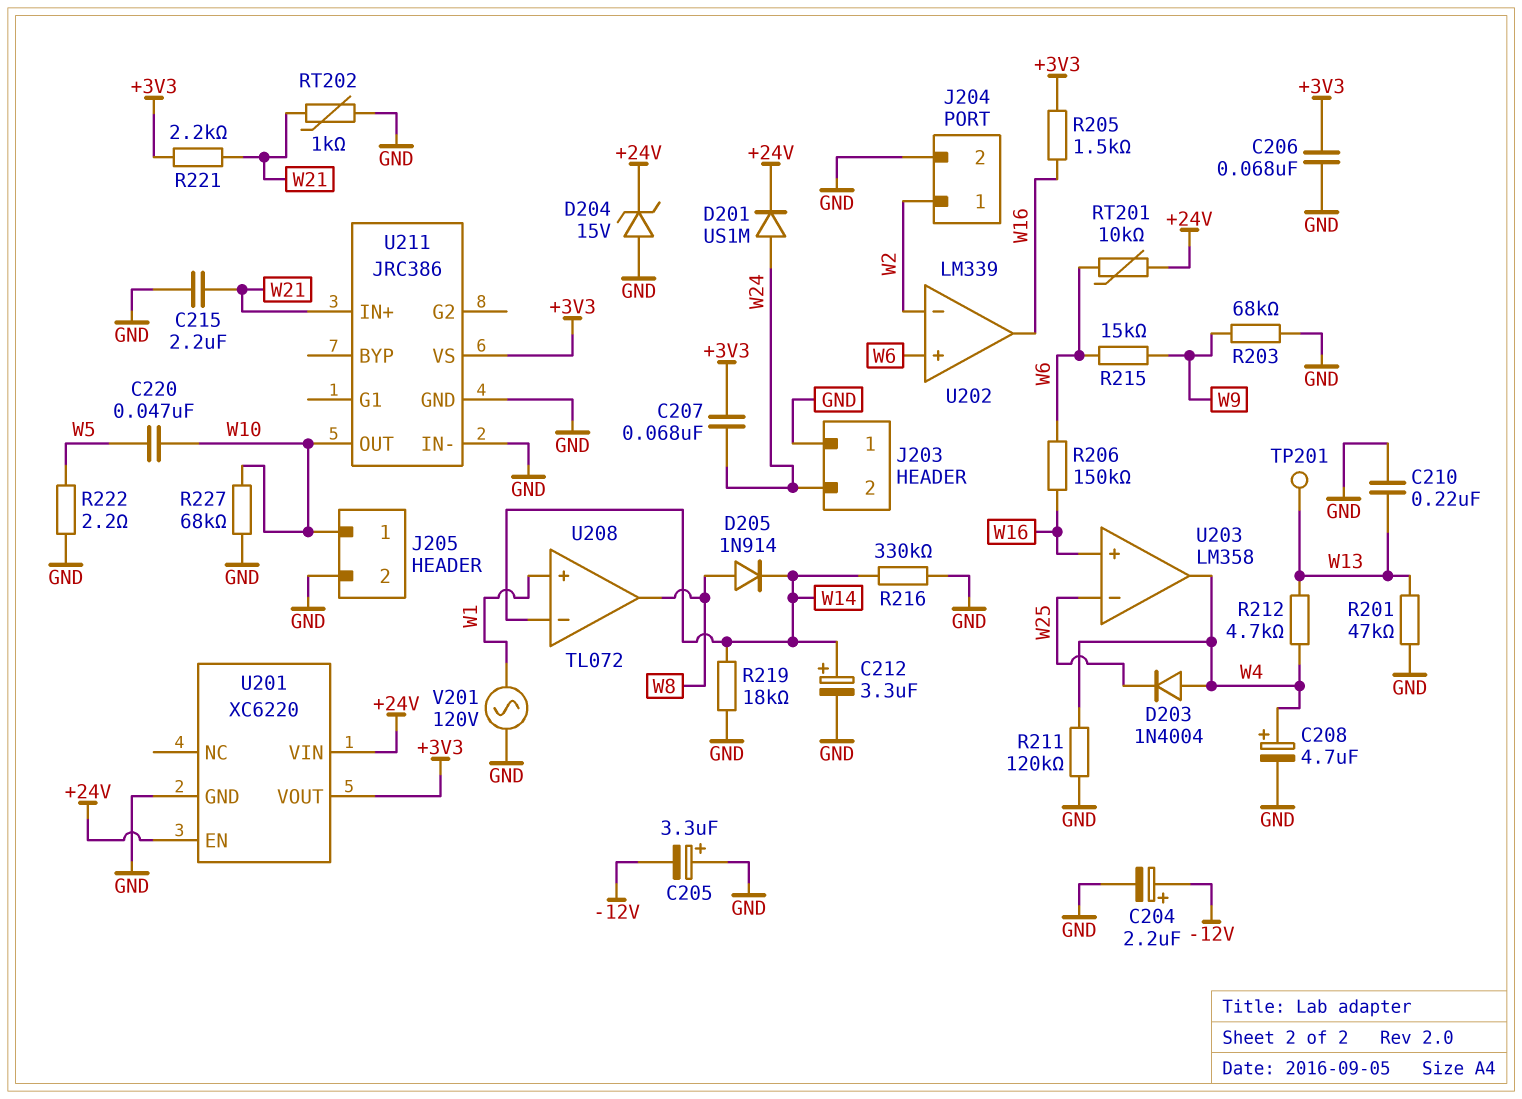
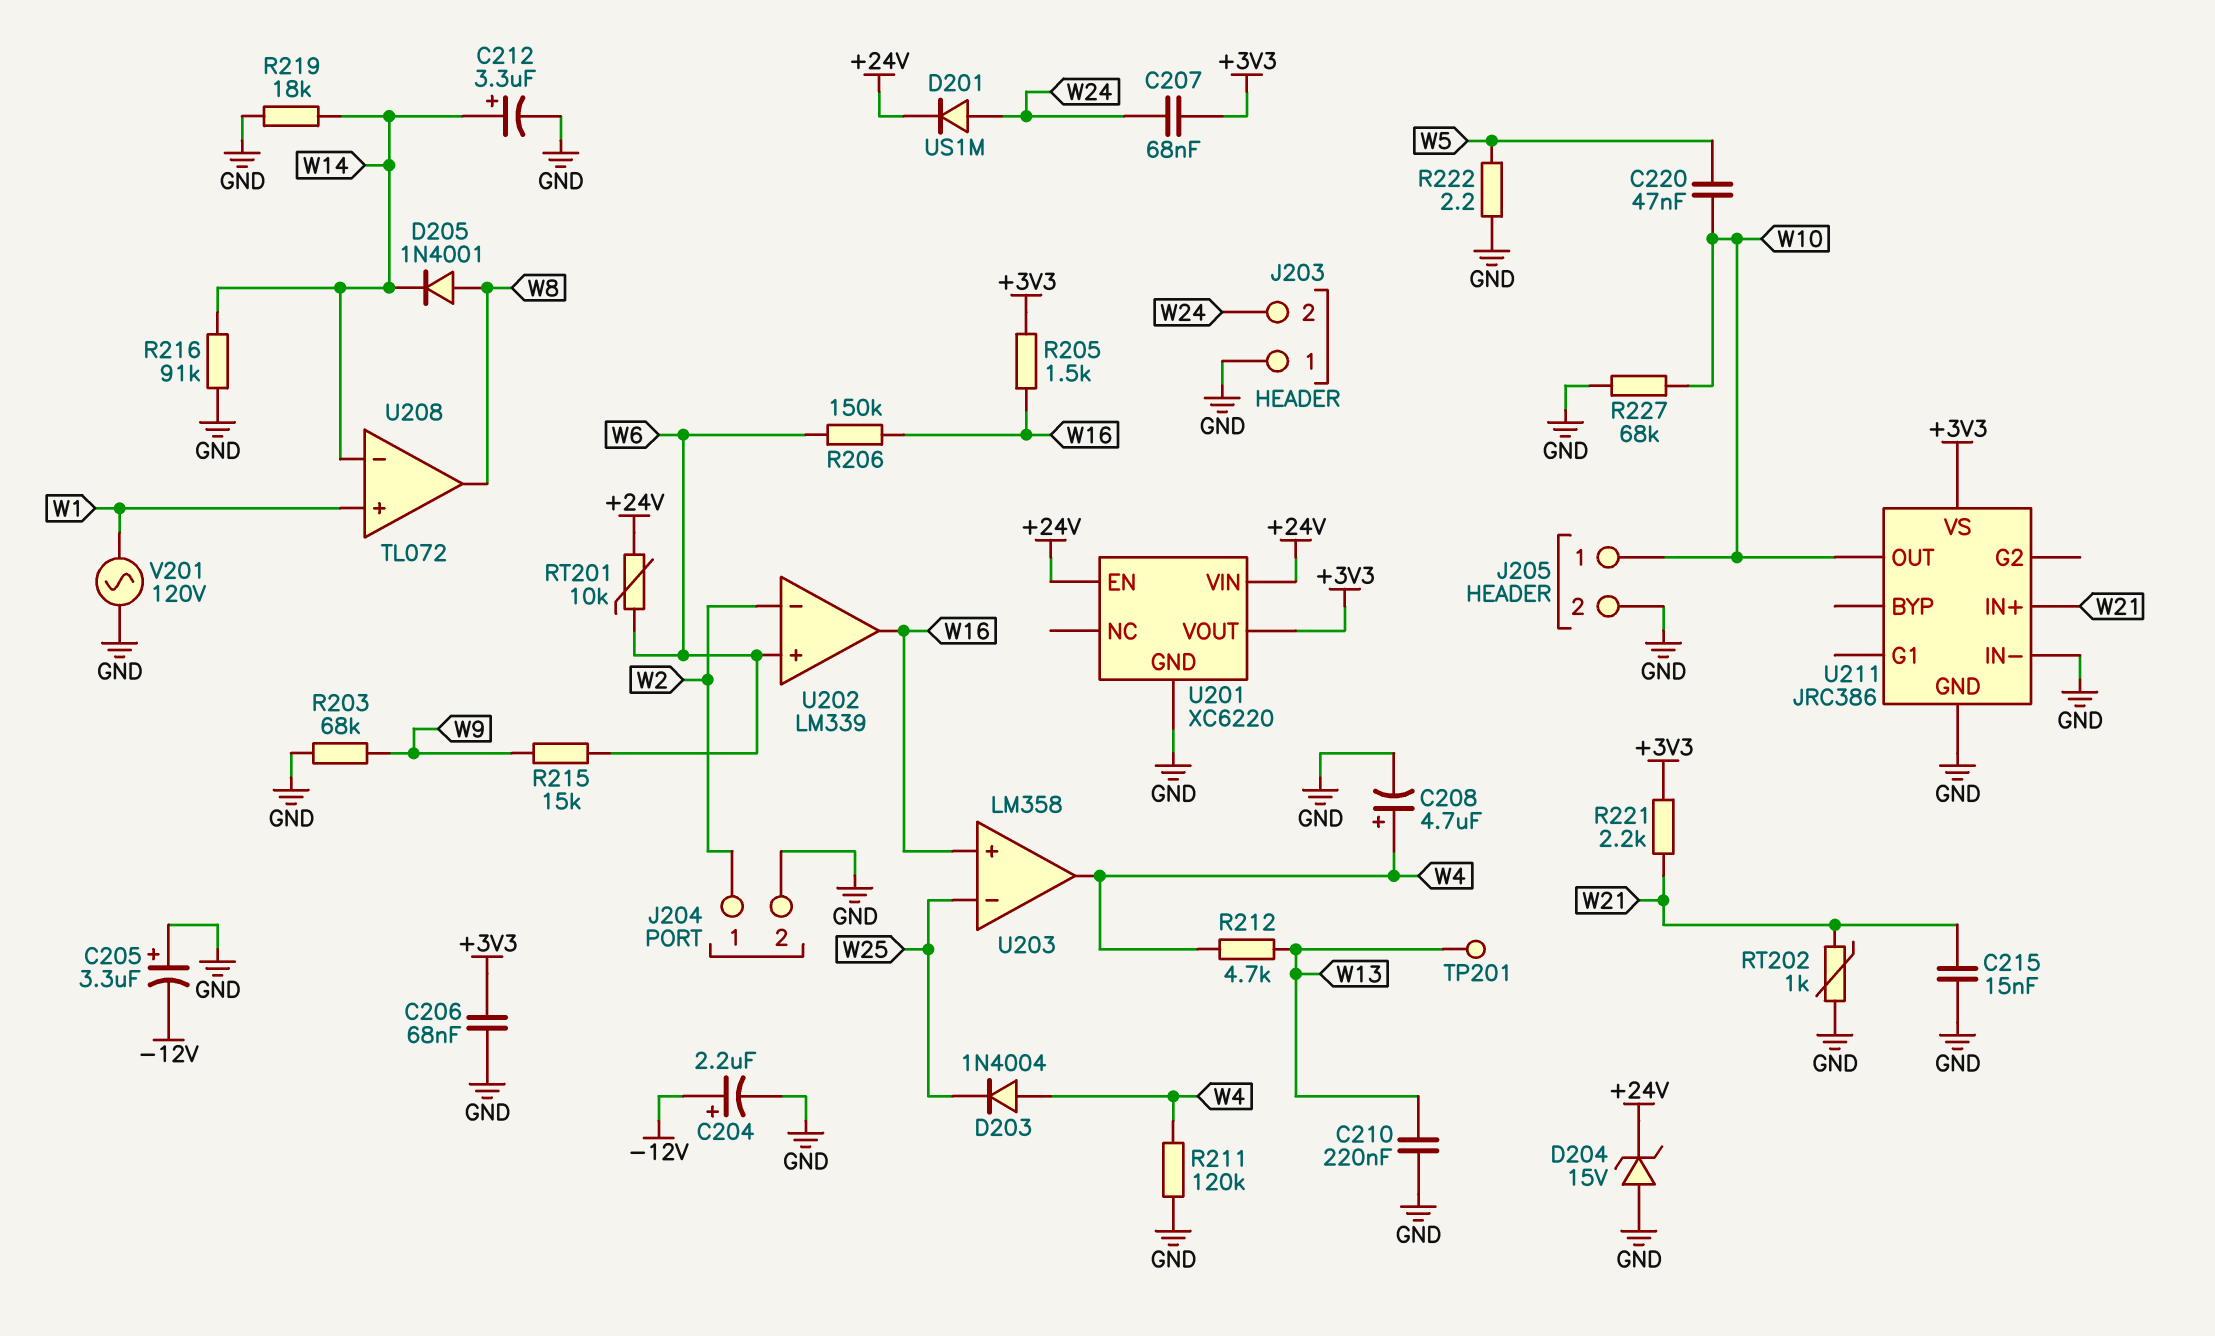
C215: 2.2uF (GND, W21) -> 15nF (GND, W21)
D205: diode 1N914 (A W8, K W14) -> diode 1N4001 (A W8, K W14)
R201: 47k (GND, W13) -> none
R216: 330k (GND, W14) -> 91k (GND, W14)

